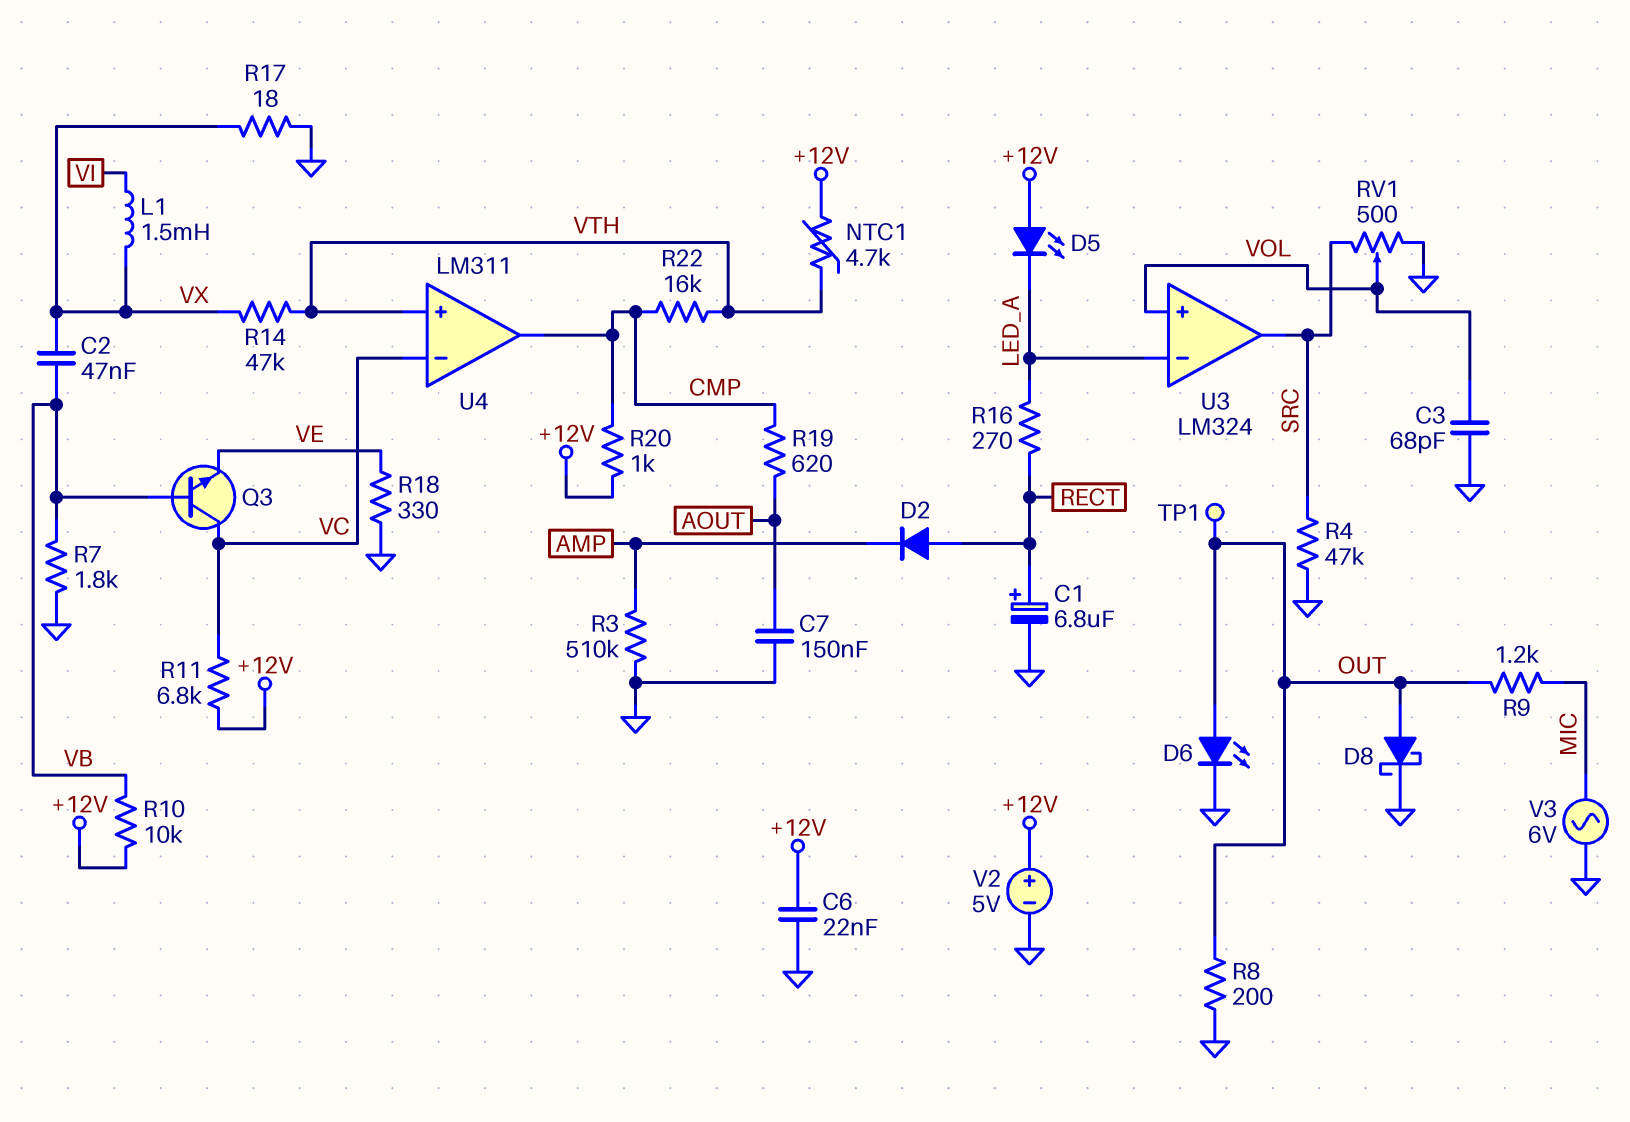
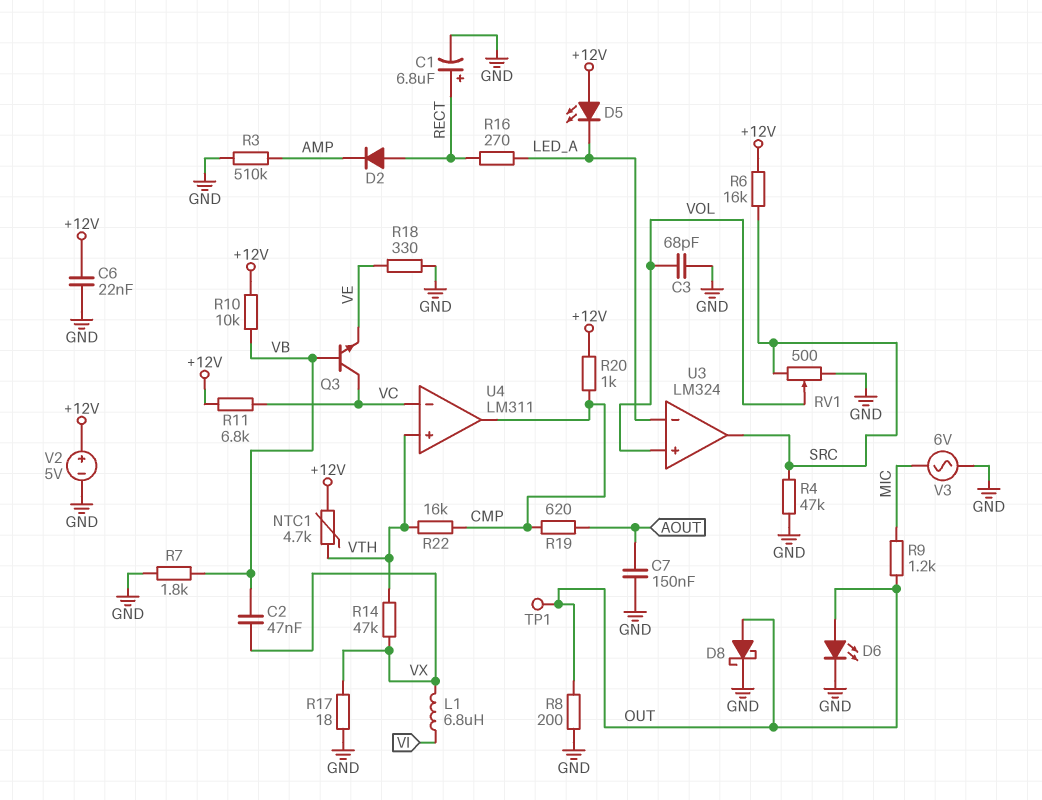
L1: 1.5mH (VI, VX) -> 6.8uH (VI, VX)
R6: none -> 16k (+12V, SRC)

